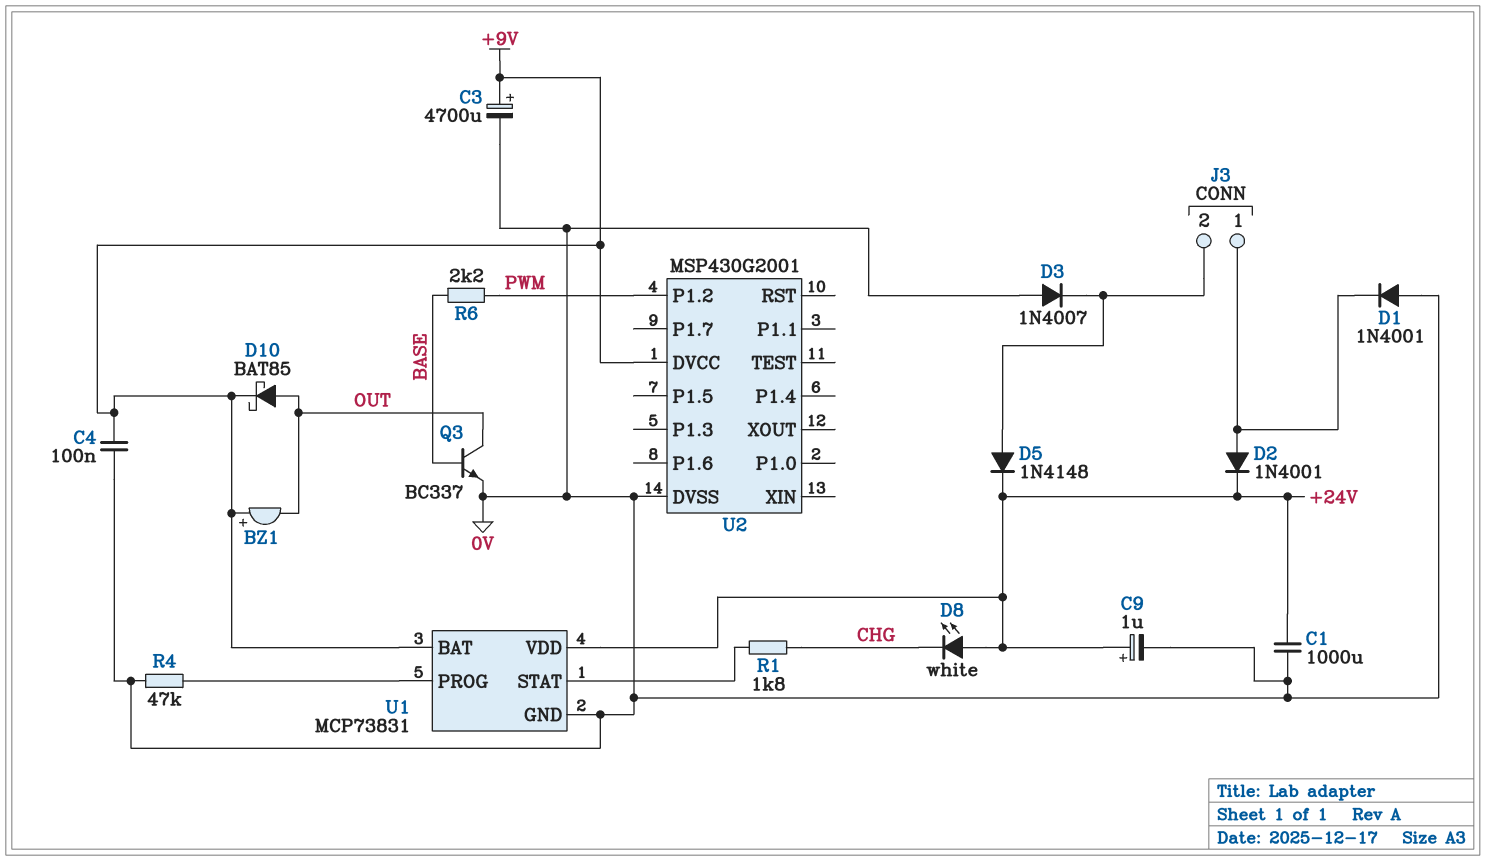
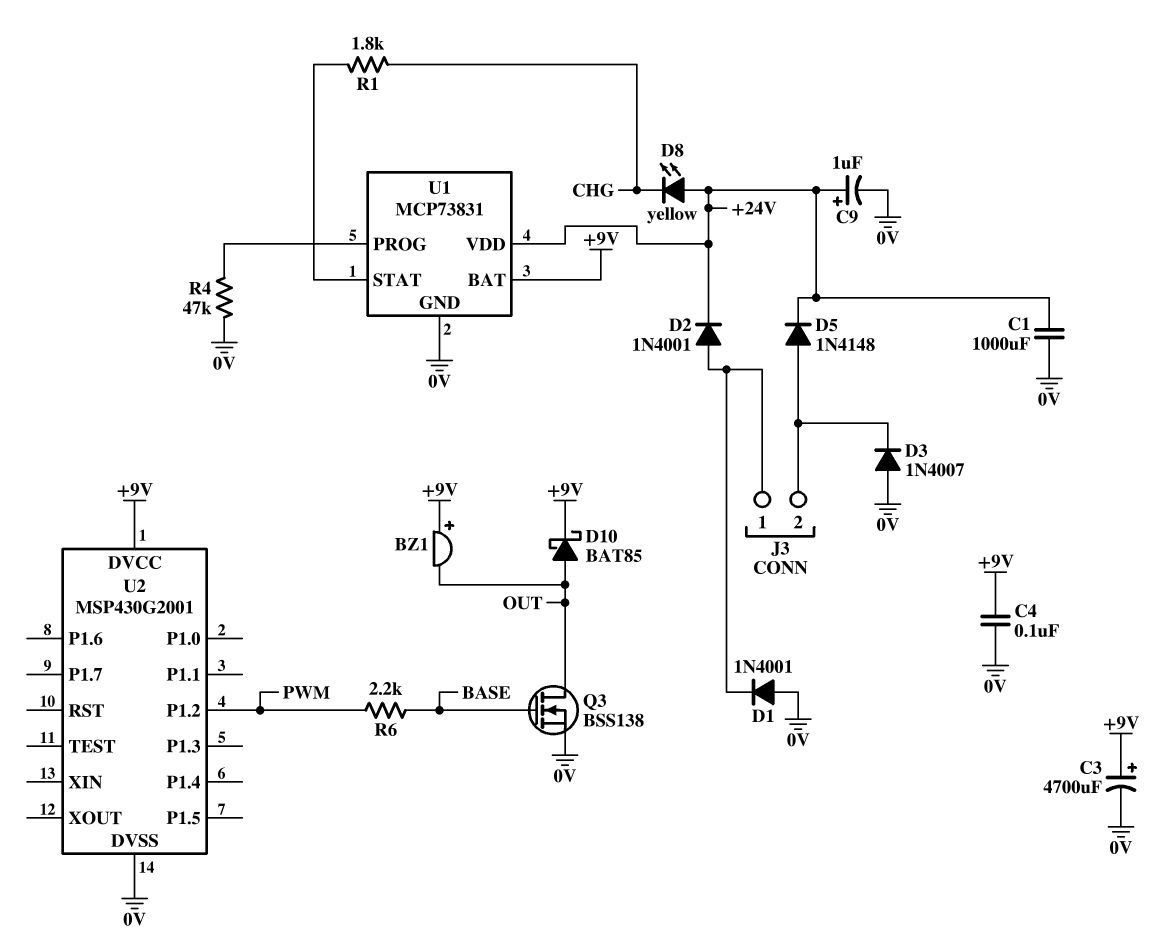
D8: LED white (A +24V, K CHG) -> LED yellow (A +24V, K CHG)
Q3: NPN BC337 (B BASE, C OUT, E 0V) -> NMOS BSS138 (G BASE, D OUT, S 0V)

